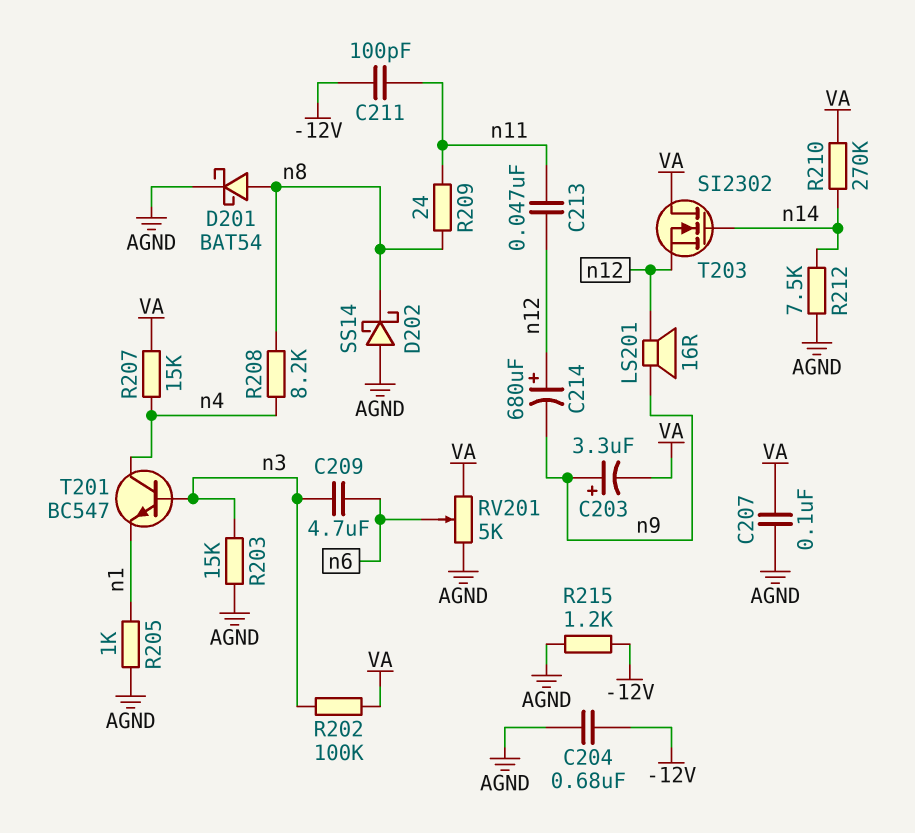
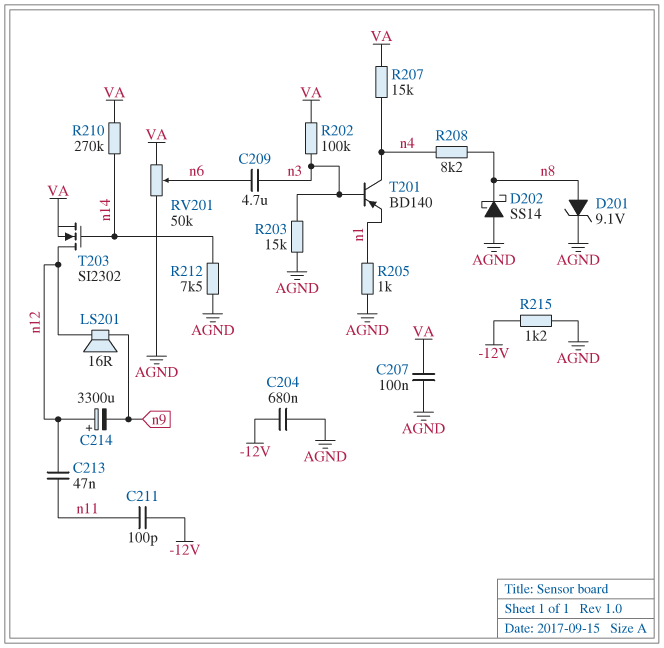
C203: 3.3uF (plus n9, minus VA) -> none
C214: 680uF (plus n12, minus n9) -> 3300uF (plus n12, minus n9)
D201: schottky BAT54 (A n8, K AGND) -> zener 9.1V (A n8, K AGND)
R209: 24 (n8, n11) -> none
RV201: 5k (AGND, VA, wiper n6) -> 50k (AGND, VA, wiper n6)
T201: NPN BC547 (B n3, C n4, E n1) -> PNP BD140 (B n3, C n4, E n1)
T203: NMOS SI2302 (G n14, D VA, S n12) -> NMOS SI2302 (G n14, D n12, S VA)

